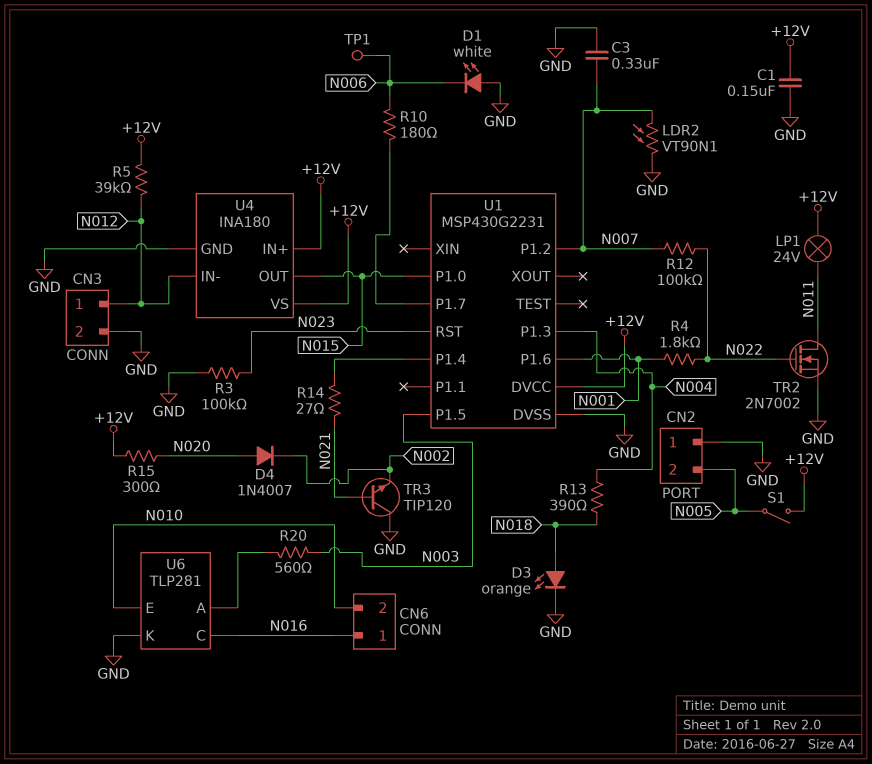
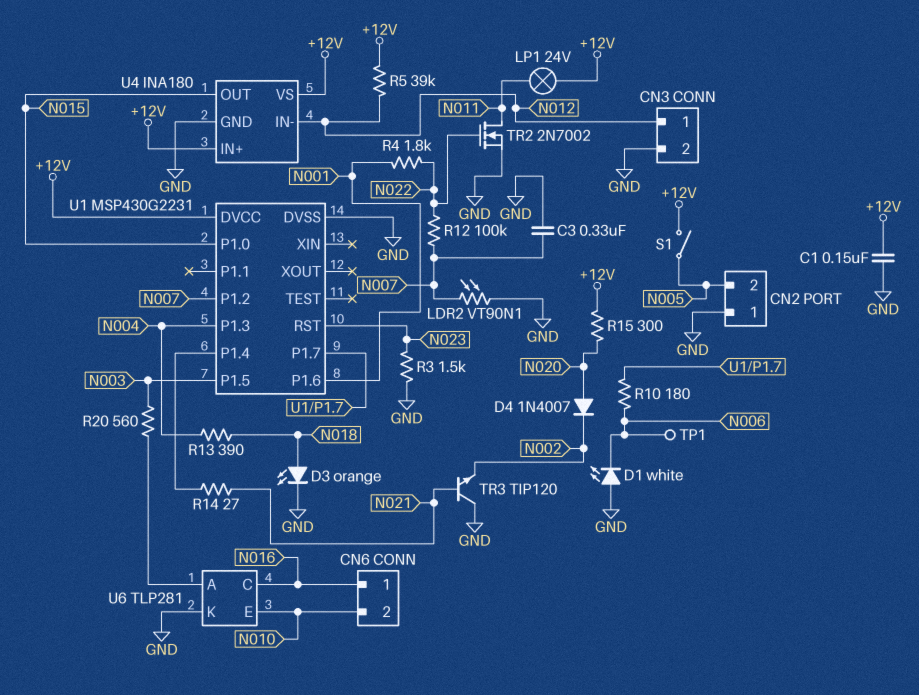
R3: 100k (GND, N023) -> 1.5k (GND, N023)

